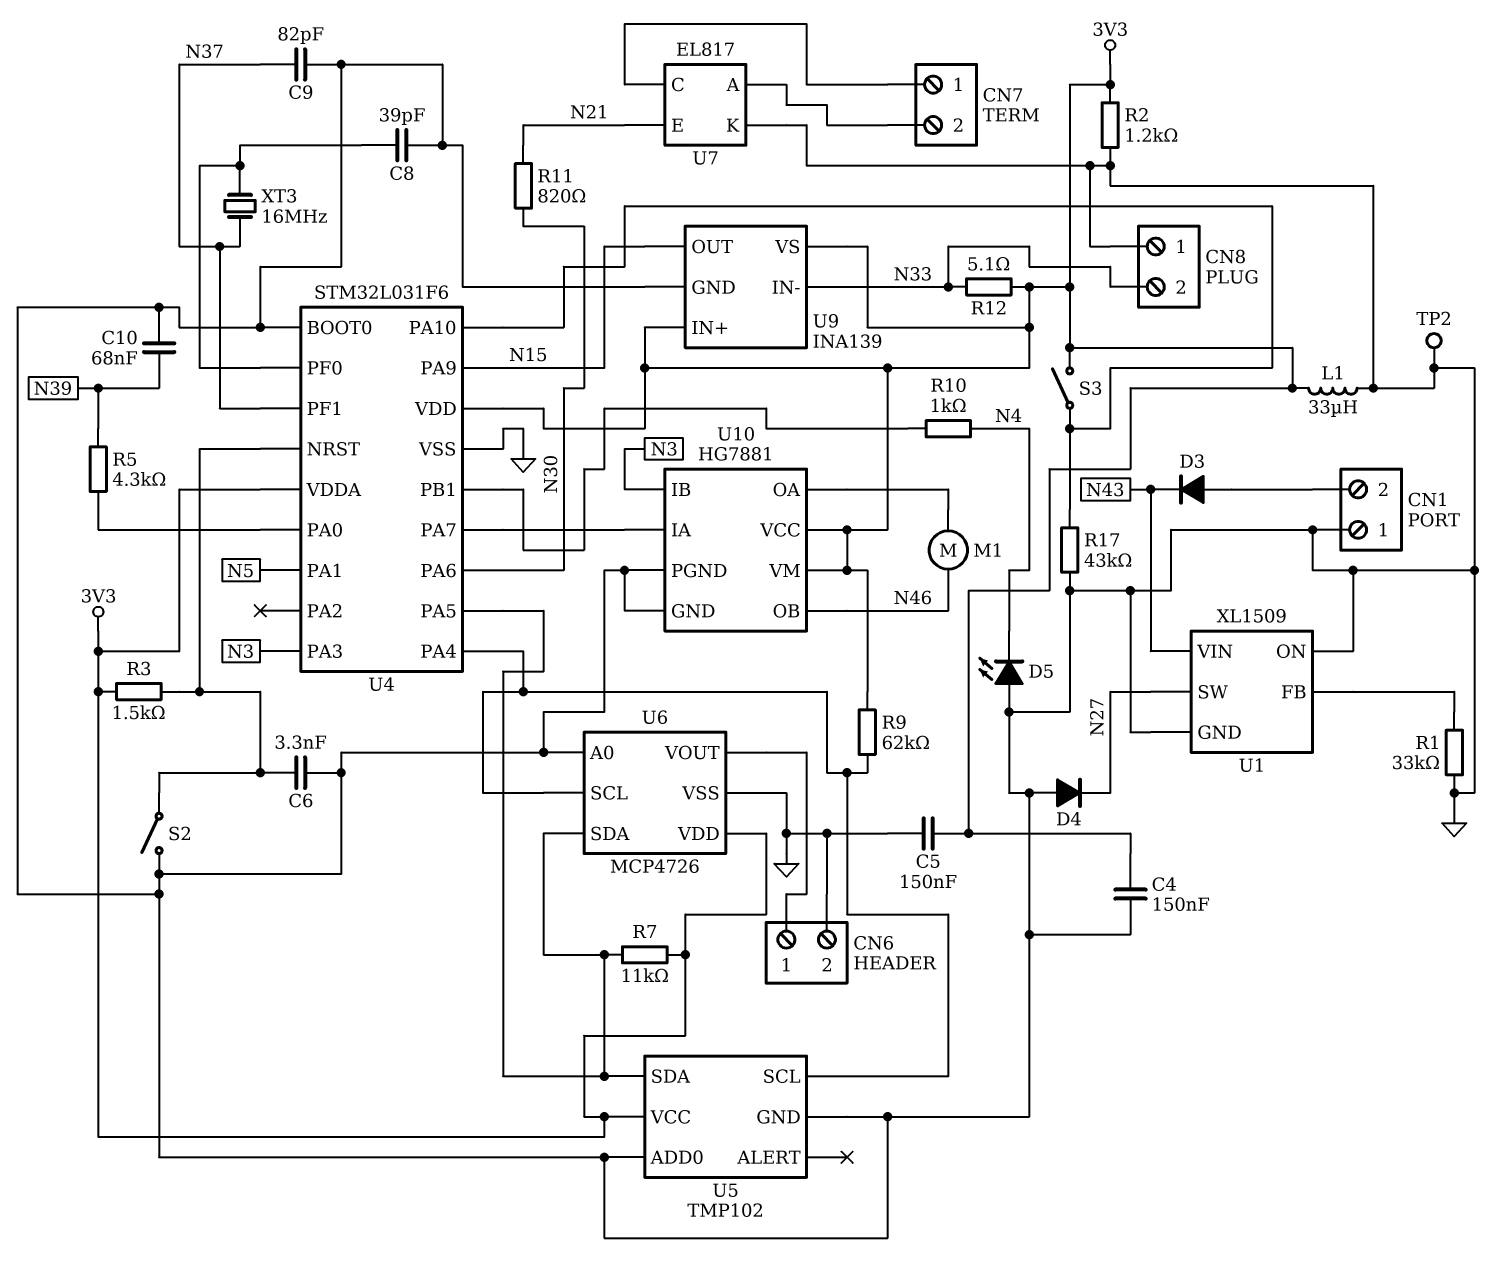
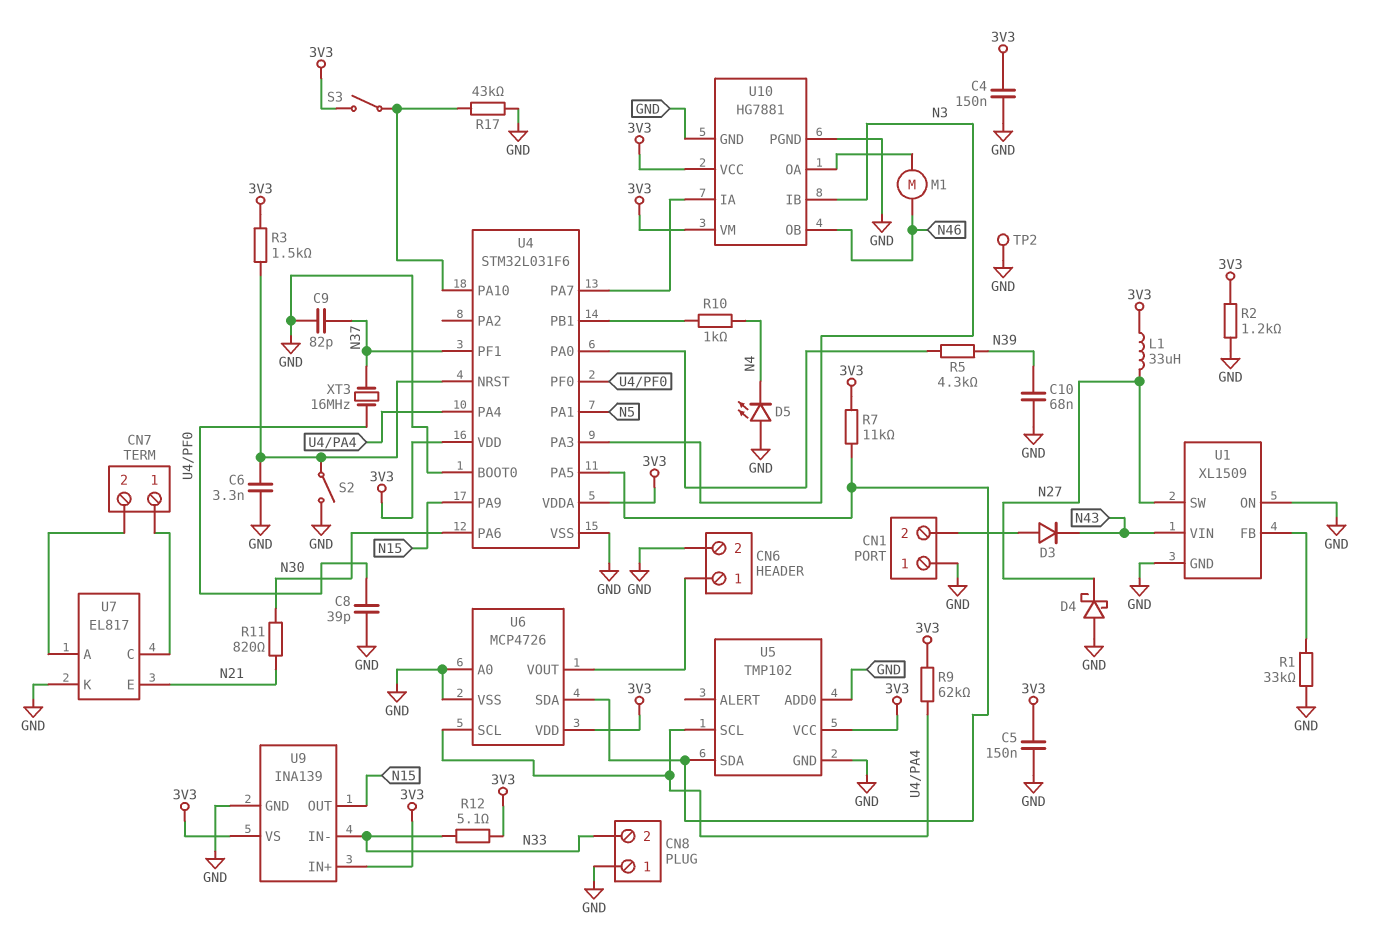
D4: diode (A GND, K N27) -> schottky (A GND, K N27)
L1: 33uH (3V3, GND) -> 33uH (3V3, N27)

